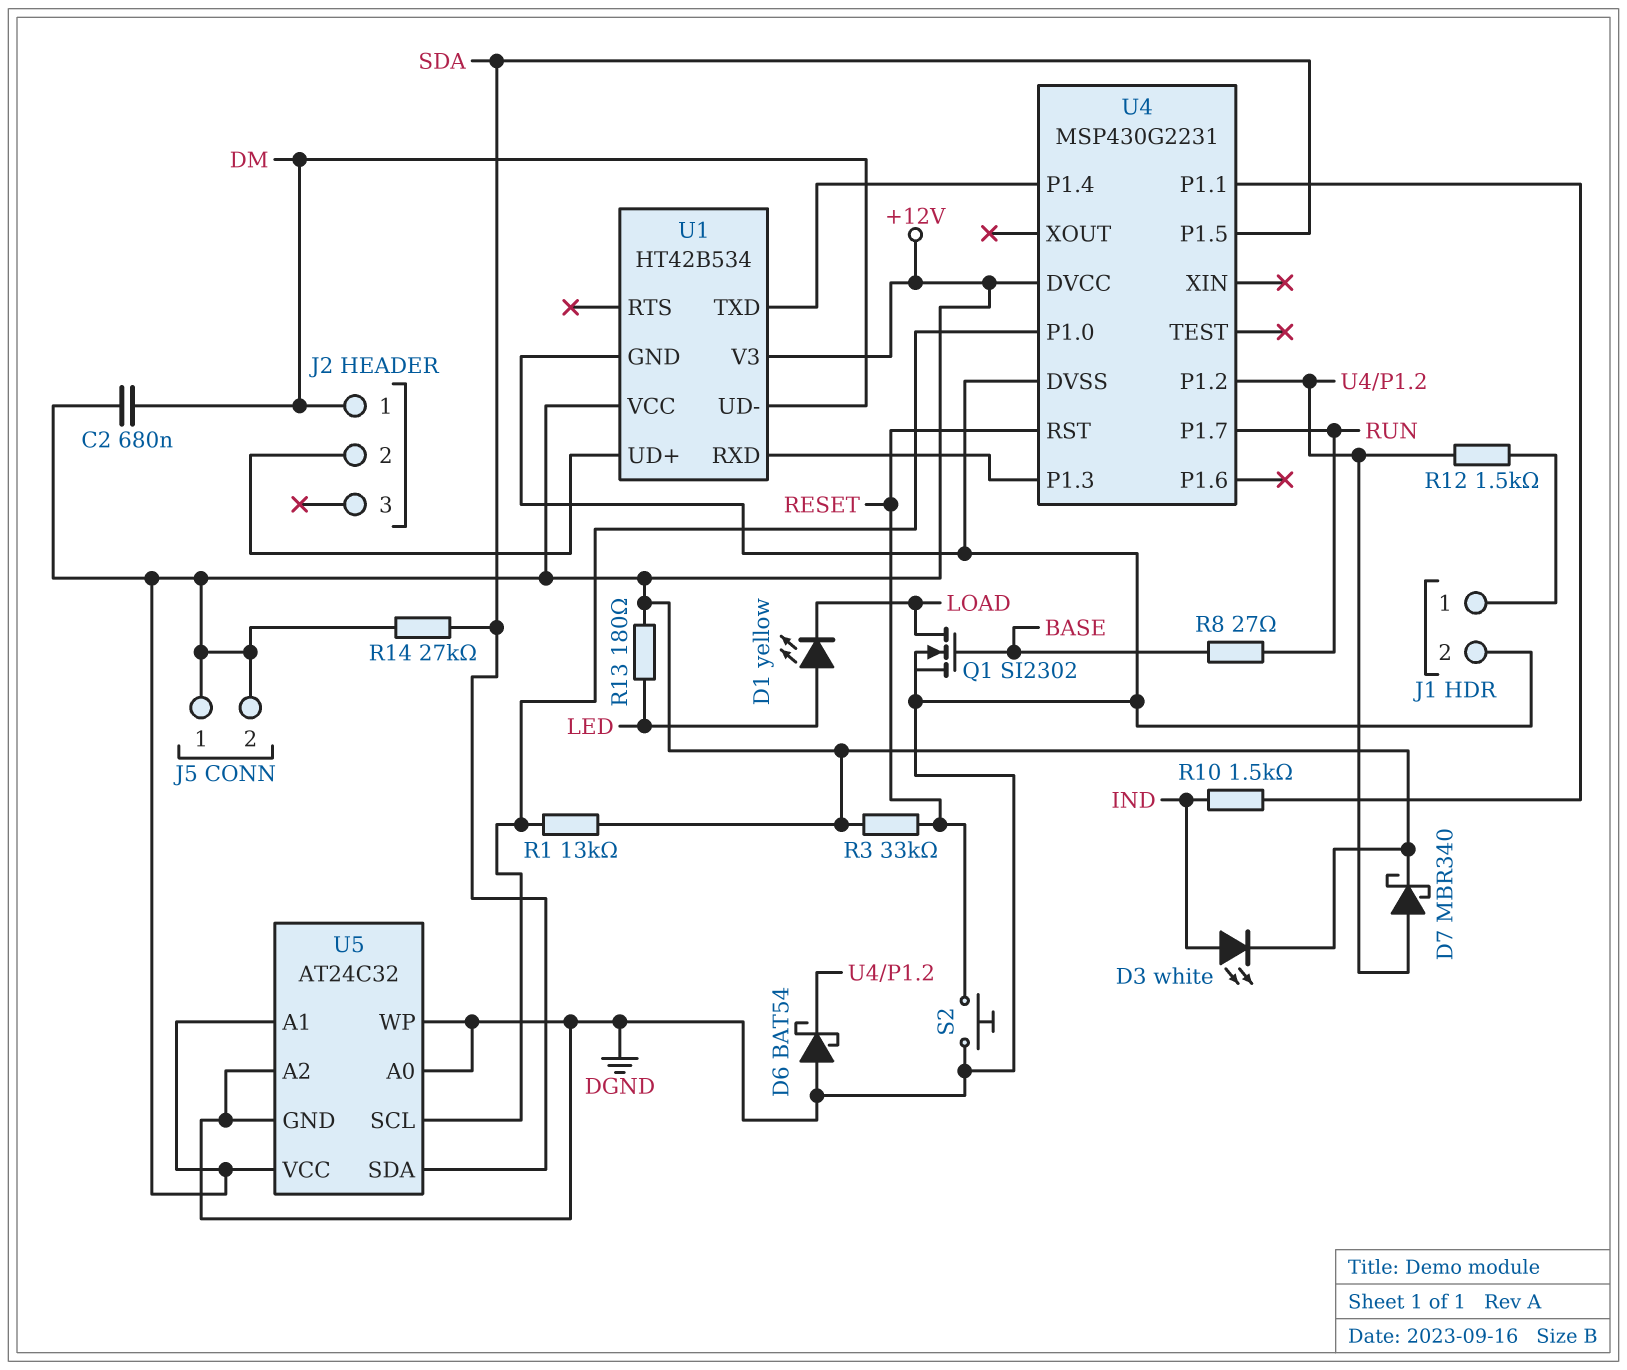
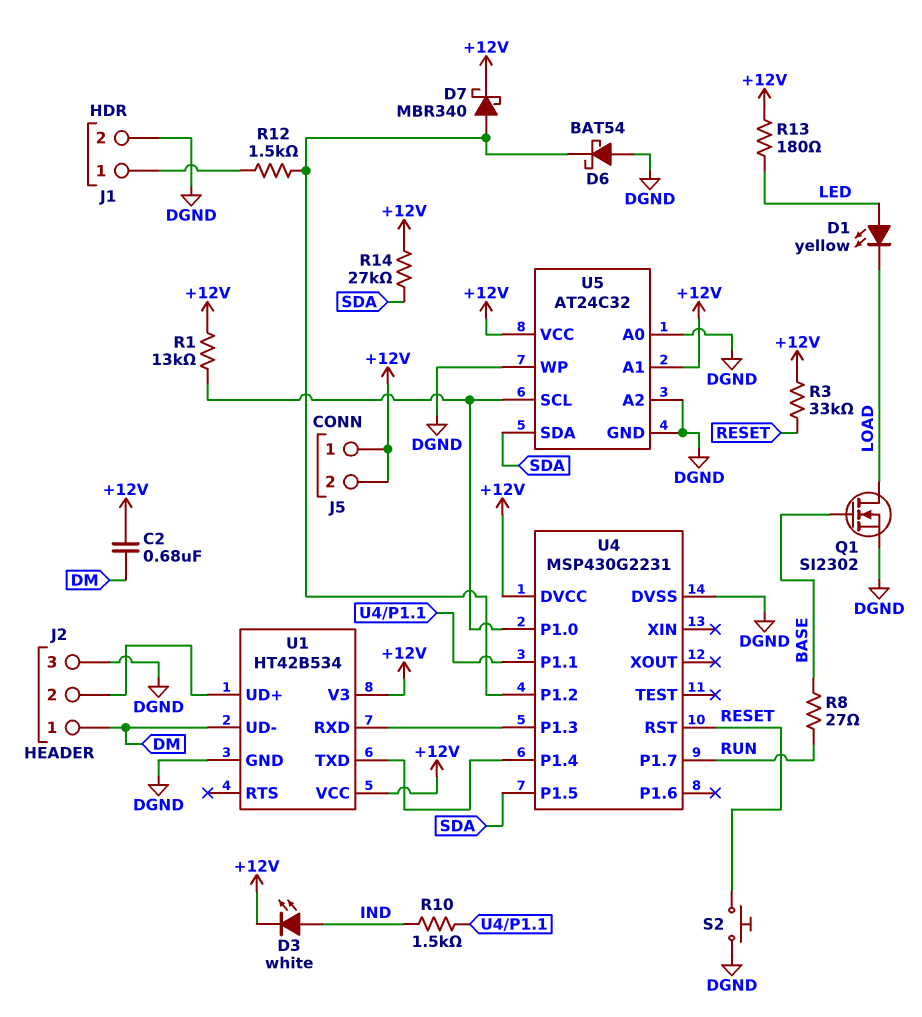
J2 pin 3: none -> DGND

